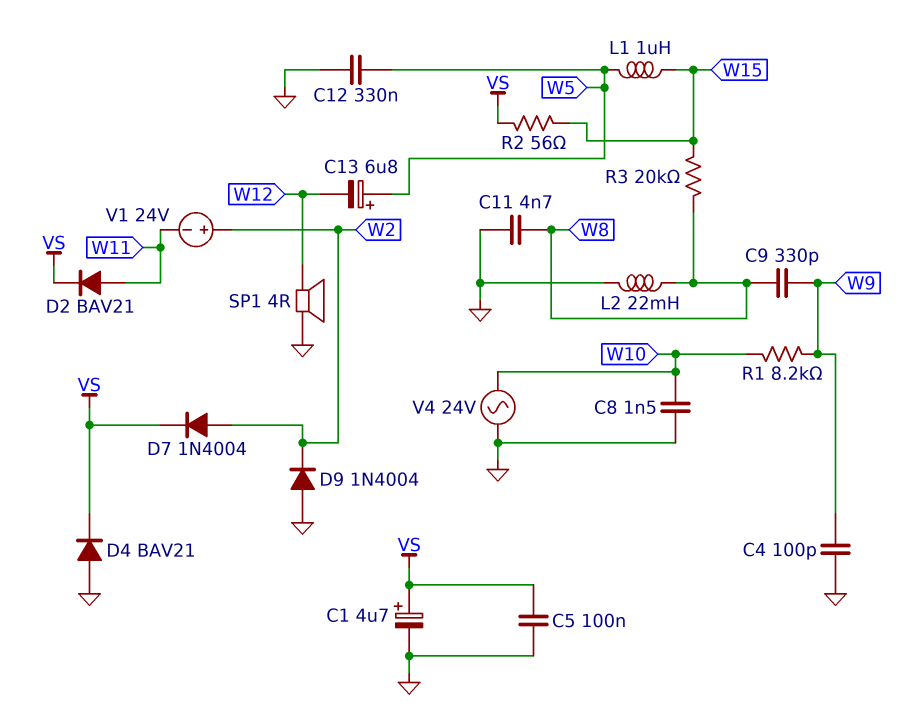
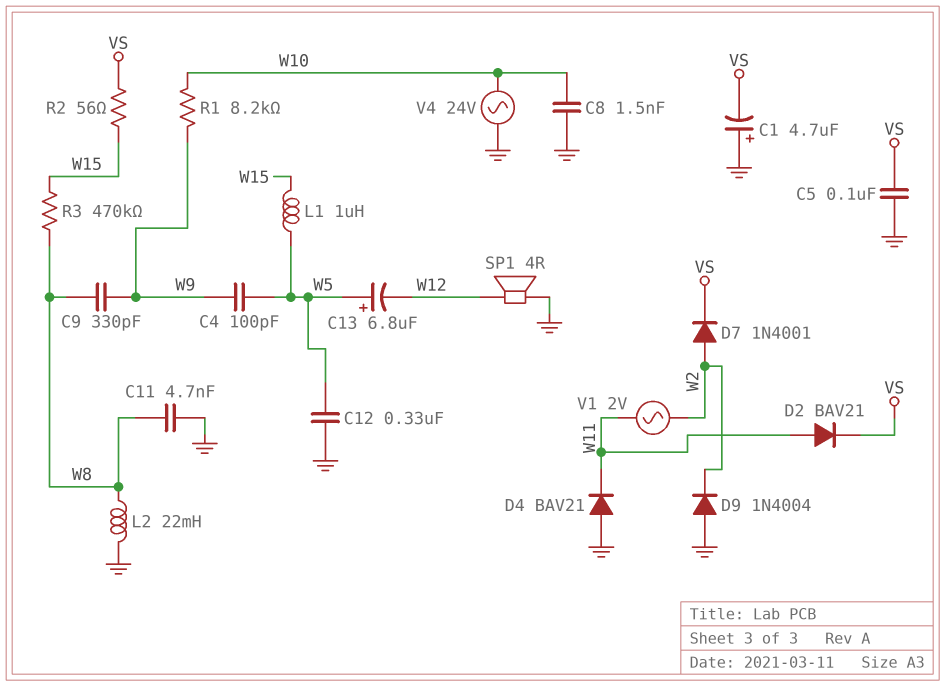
C1: 4.7uF (plus VS, minus GND) -> 4.7uF (plus GND, minus VS)
C4: 100pF (GND, W9) -> 100pF (W5, W9)
D4: diode BAV21 (A GND, K VS) -> diode BAV21 (A GND, K W11)
D7: diode 1N4004 (A W2, K VS) -> diode 1N4001 (A W2, K VS)
R3: 20k (W8, W15) -> 470k (W8, W15)
V1: 24V (plus W2, minus W11) -> AC 2V (W2, W11)

